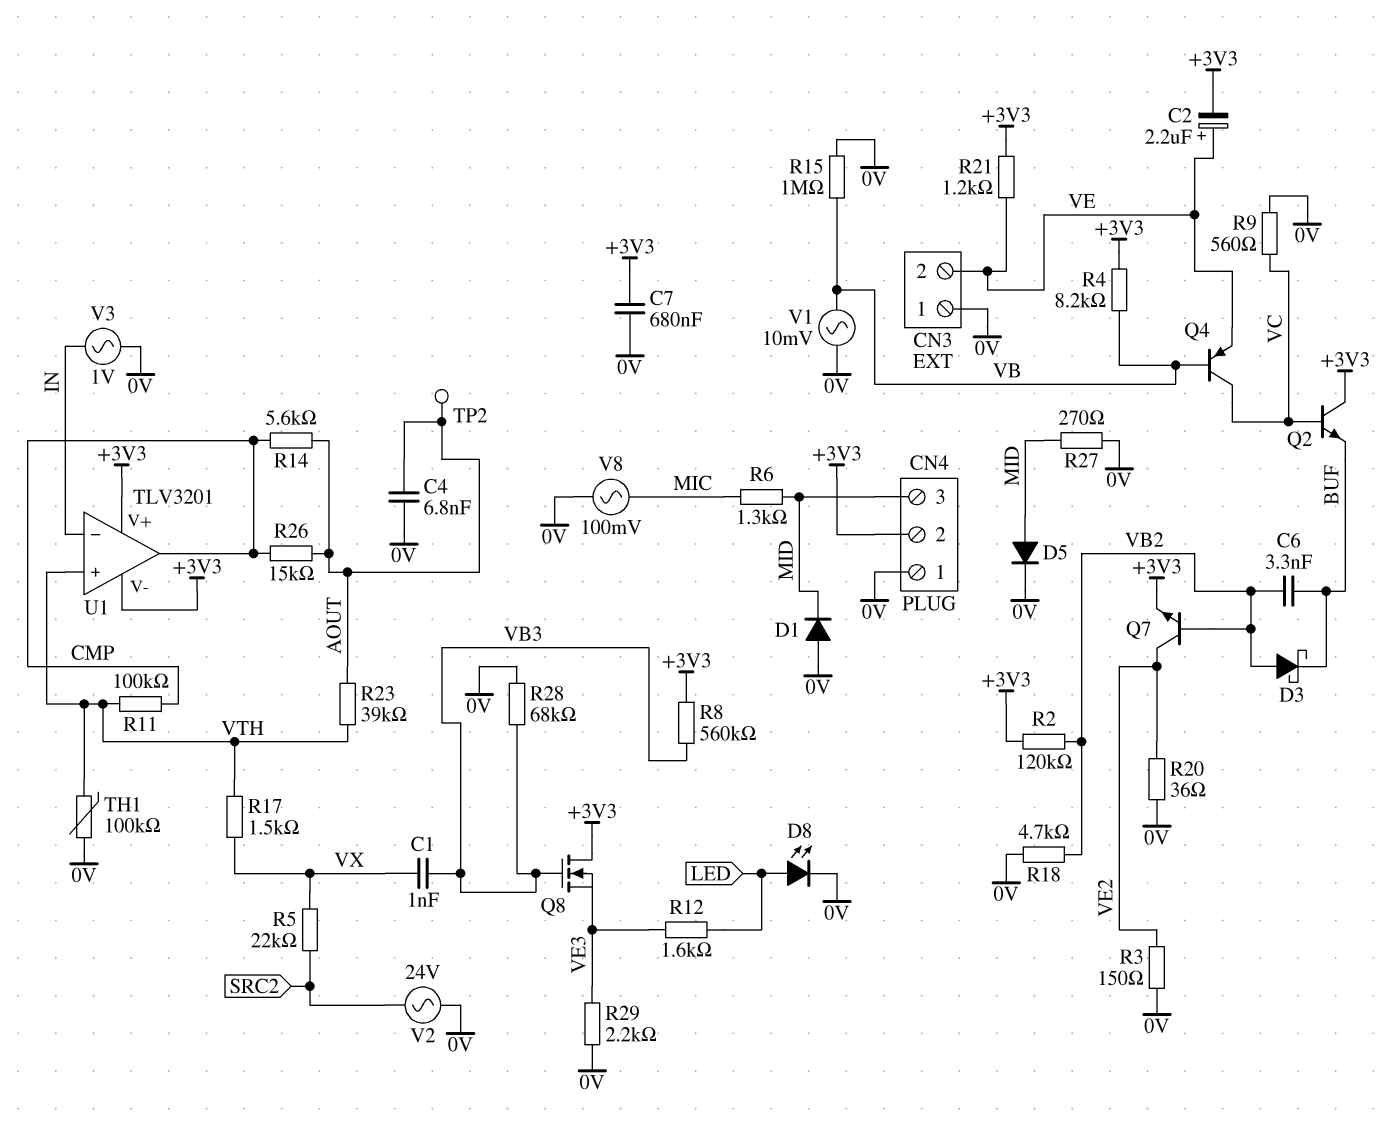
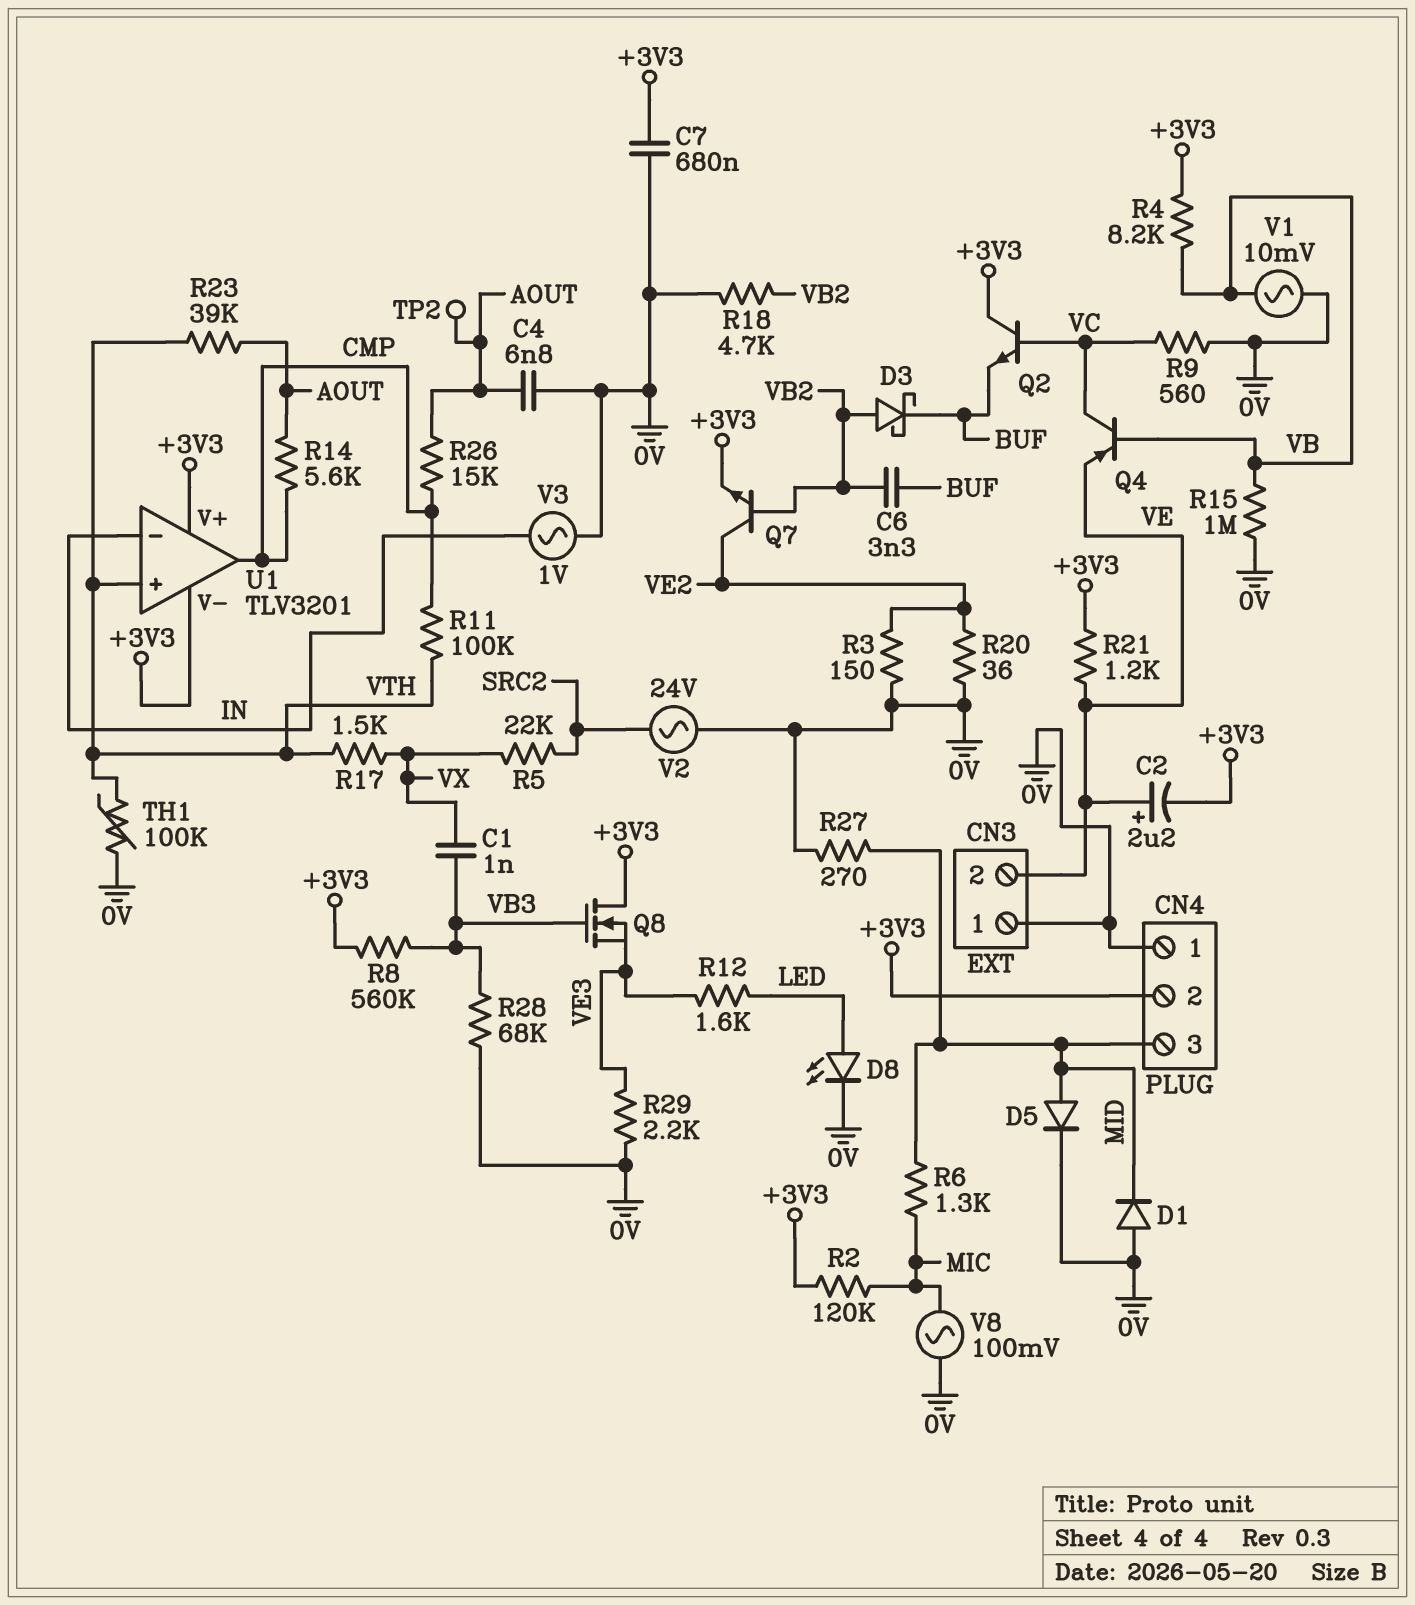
R2: 120k (+3V3, VB2) -> 120k (+3V3, MIC)

